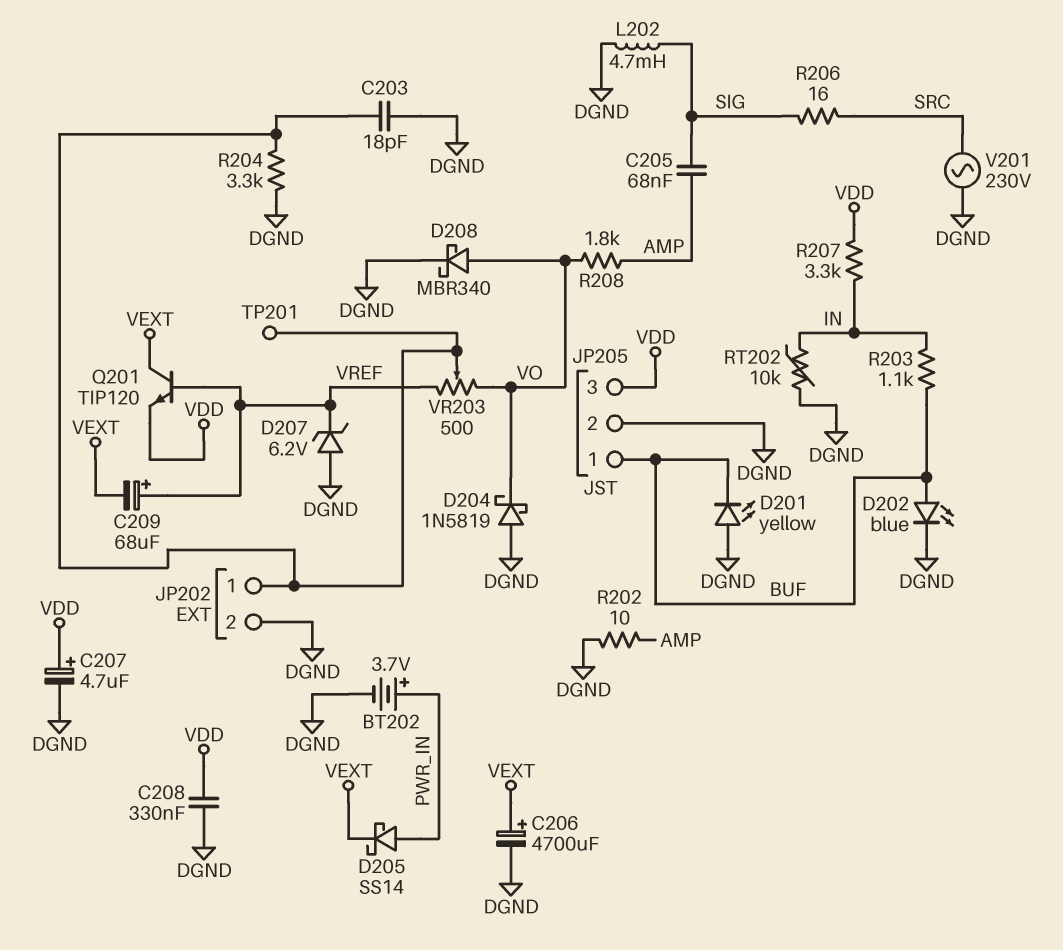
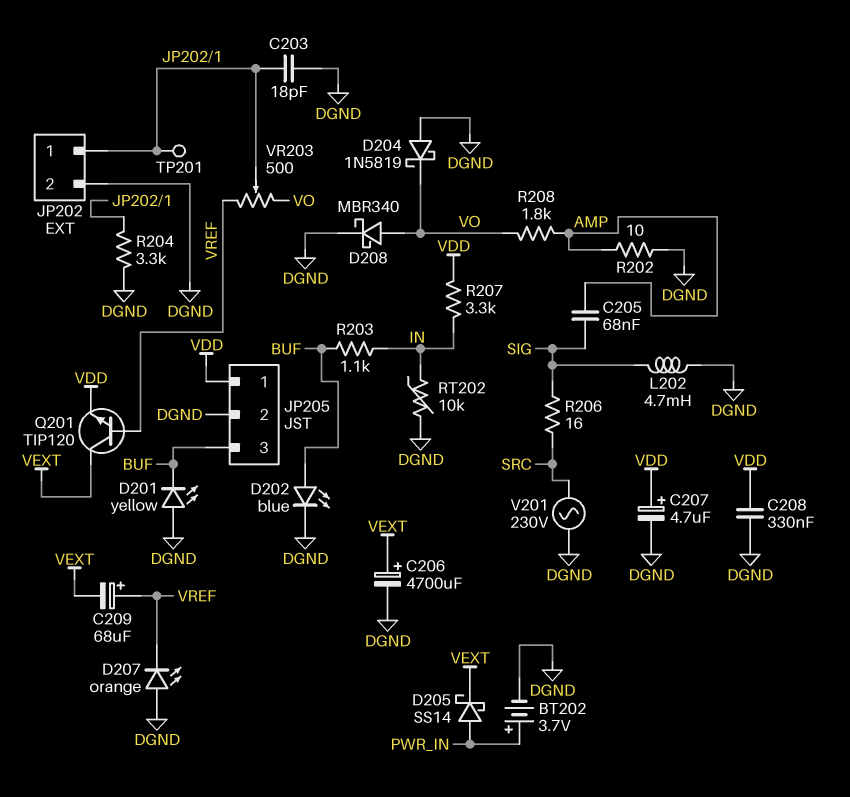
D207: zener 6.2V (A DGND, K VREF) -> LED orange (A DGND, K VREF)
JP205 pin 1: BUF -> VDD
JP205 pin 3: VDD -> BUF

